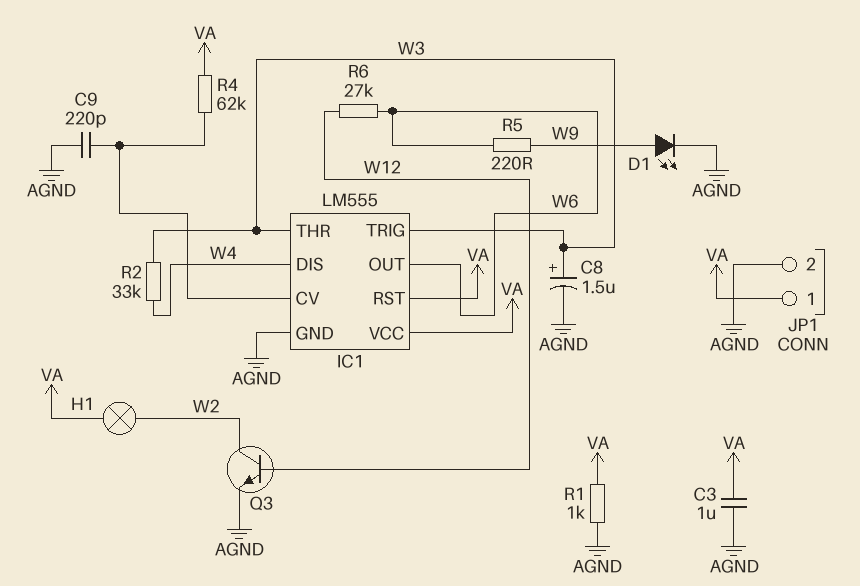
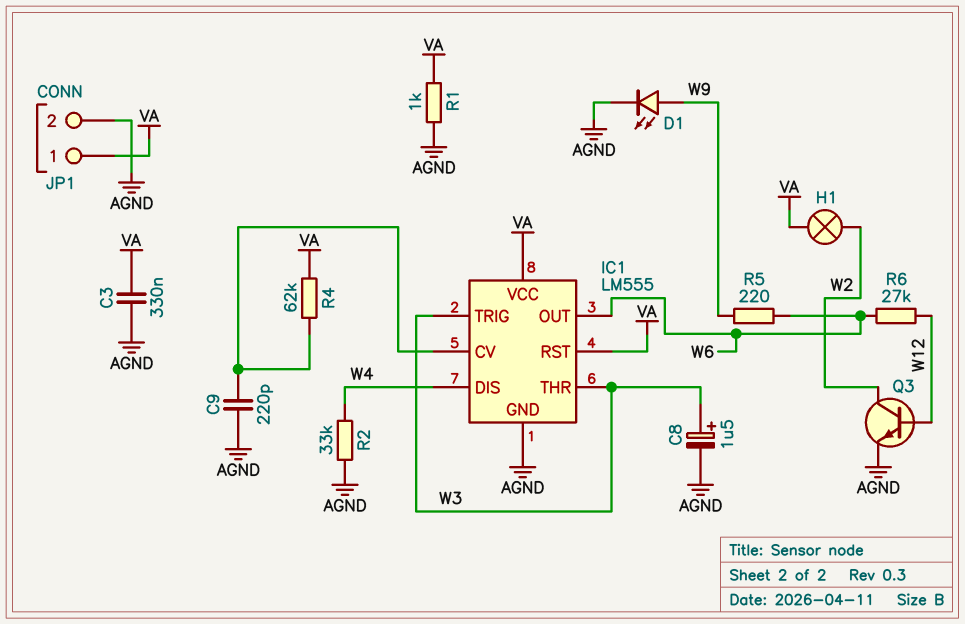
C3: 1uF (AGND, VA) -> 330nF (AGND, VA)
R2: 33k (W3, W4) -> 33k (AGND, W4)

